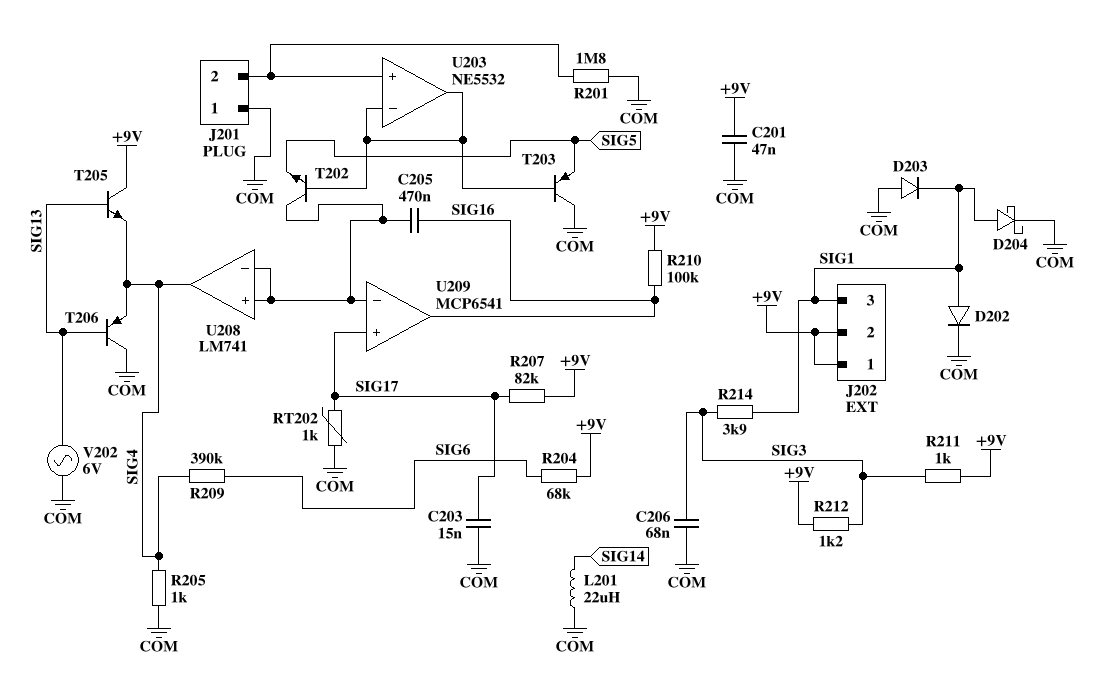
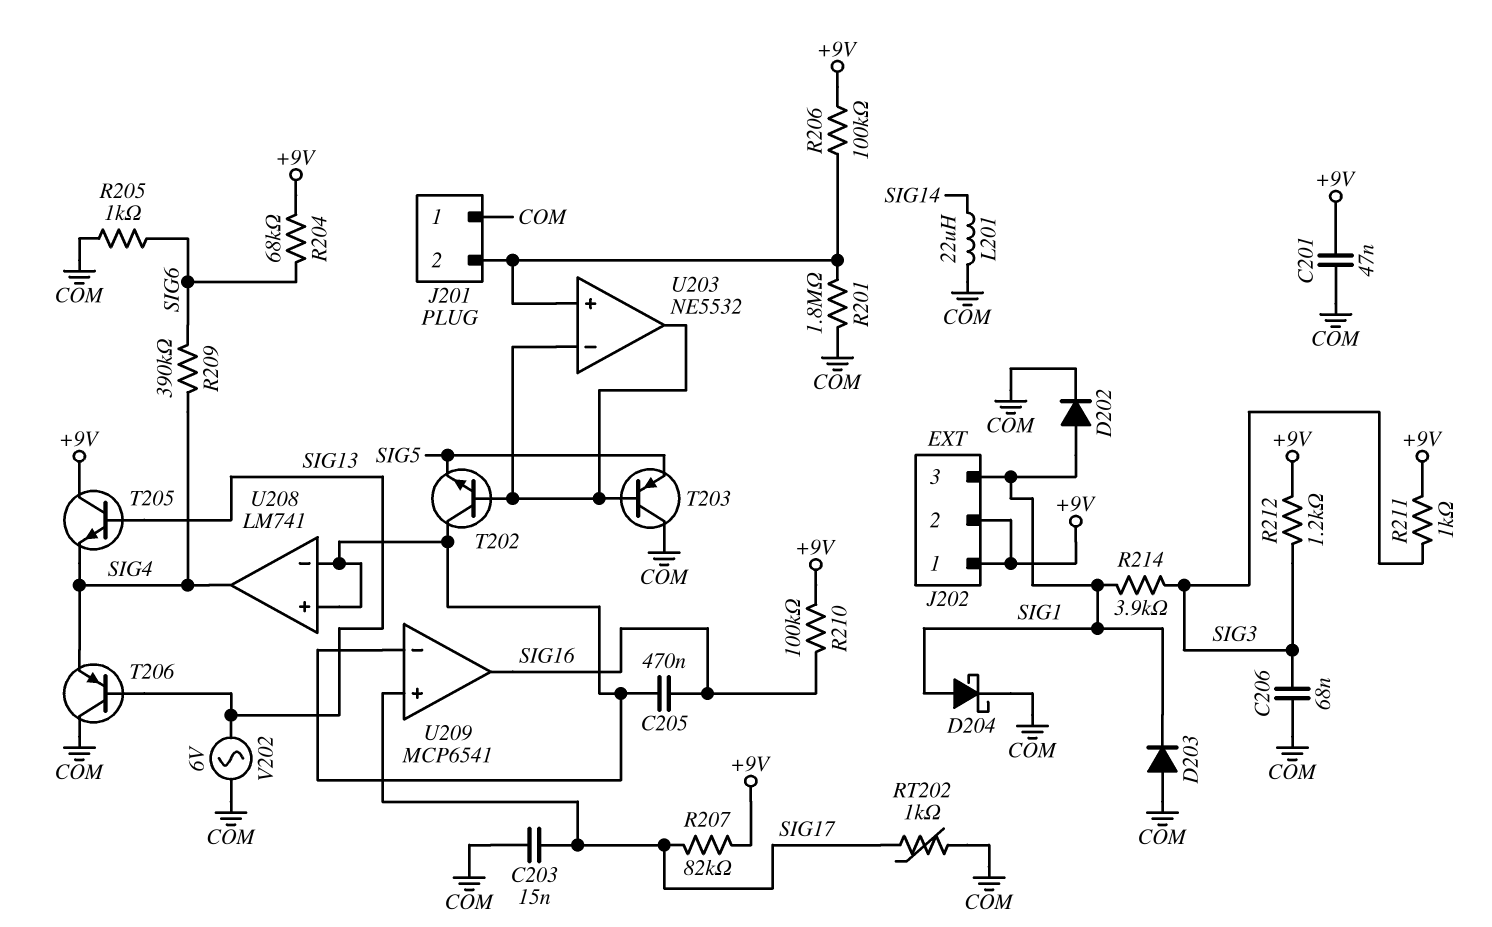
R205: 1k (COM, SIG4) -> 1k (COM, SIG6)
R206: none -> 100k (+9V, J201/2)

